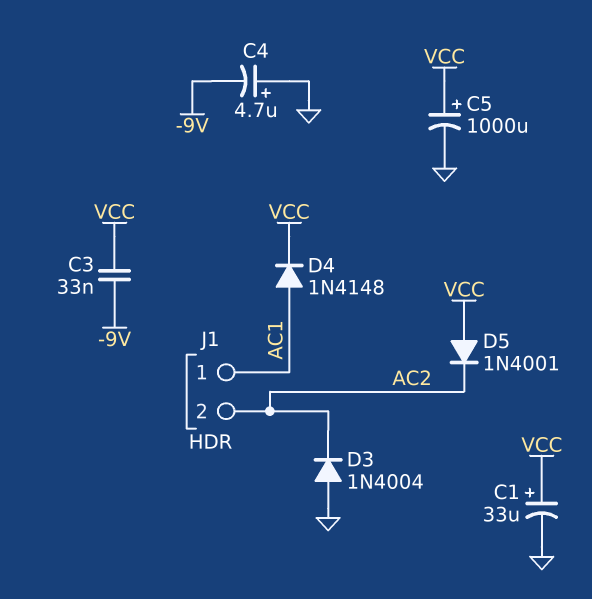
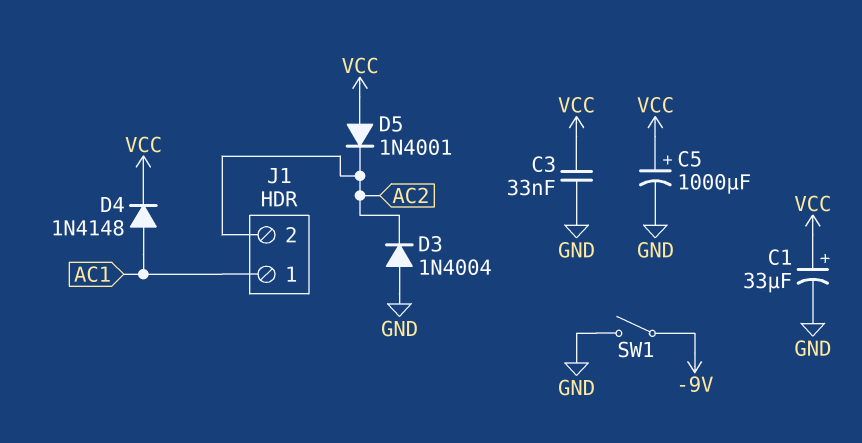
C3: 33nF (-9V, VCC) -> 33nF (GND, VCC)
C4: 4.7uF (plus GND, minus -9V) -> none
SW1: none -> switch (-9V, GND)

